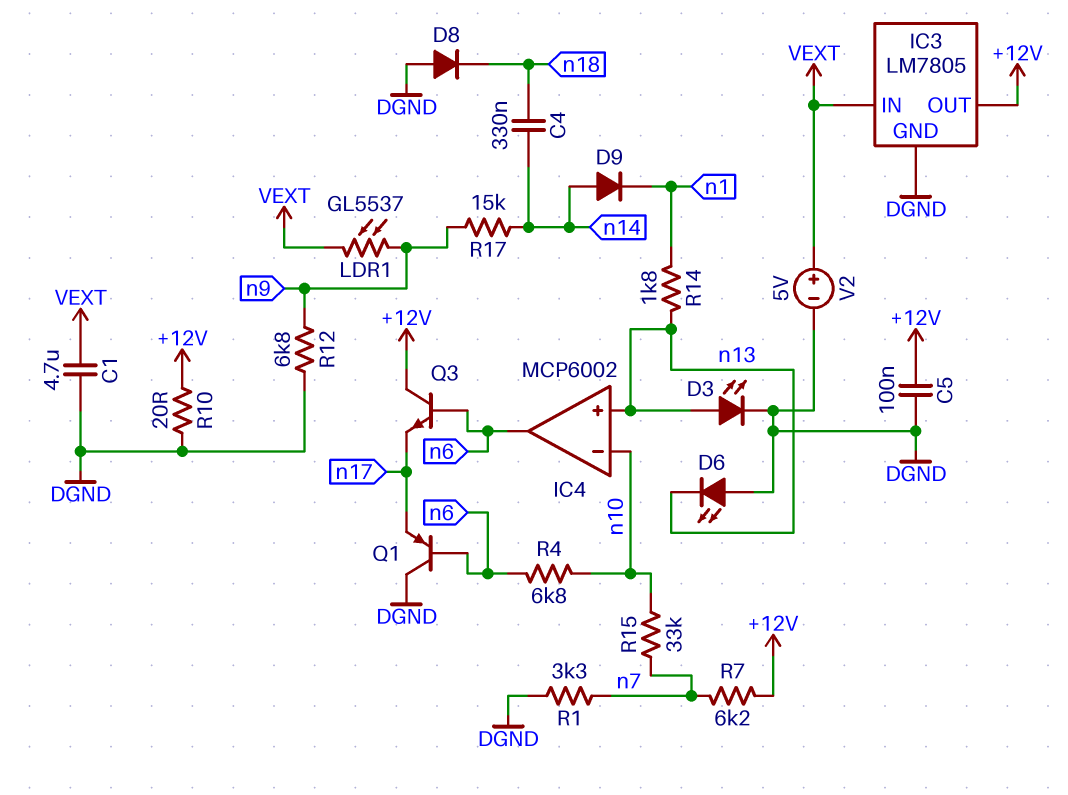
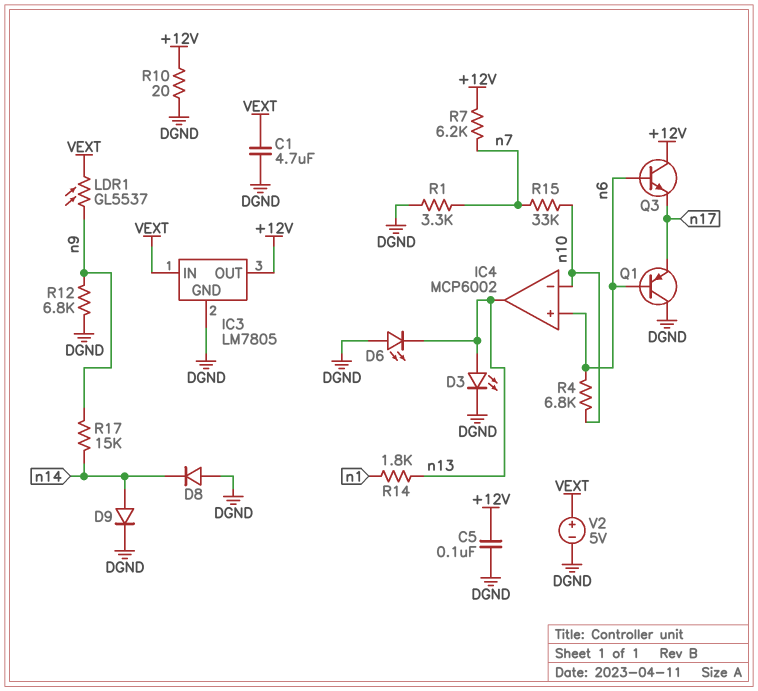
C4: 330nF (n14, n18) -> none
D8: diode (A DGND, K n18) -> diode (A DGND, K n14)
D9: diode (A n14, K n1) -> diode (A n14, K DGND)
IC4 pin in+: n13 -> n6
IC4 pin out: n6 -> n13

